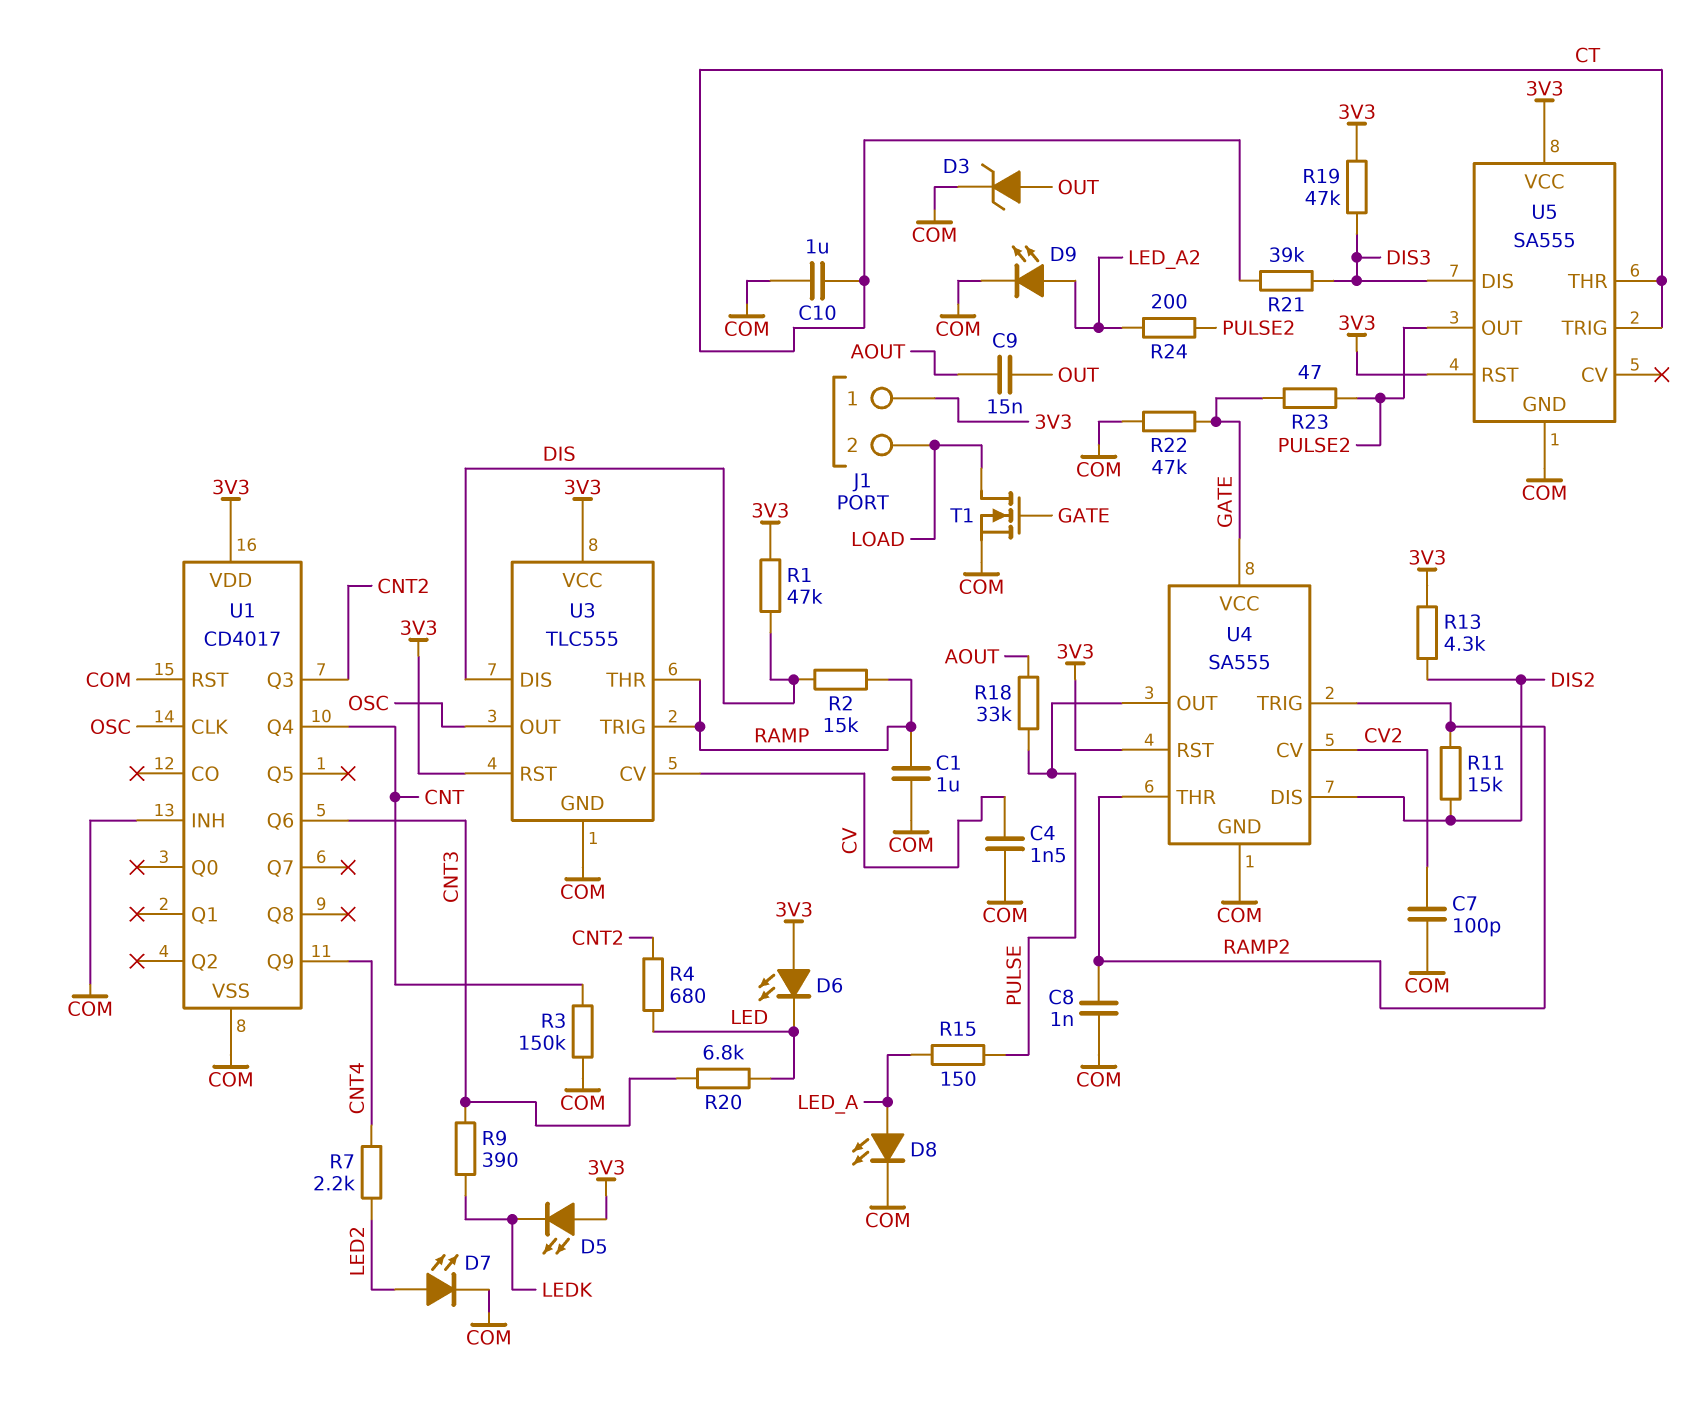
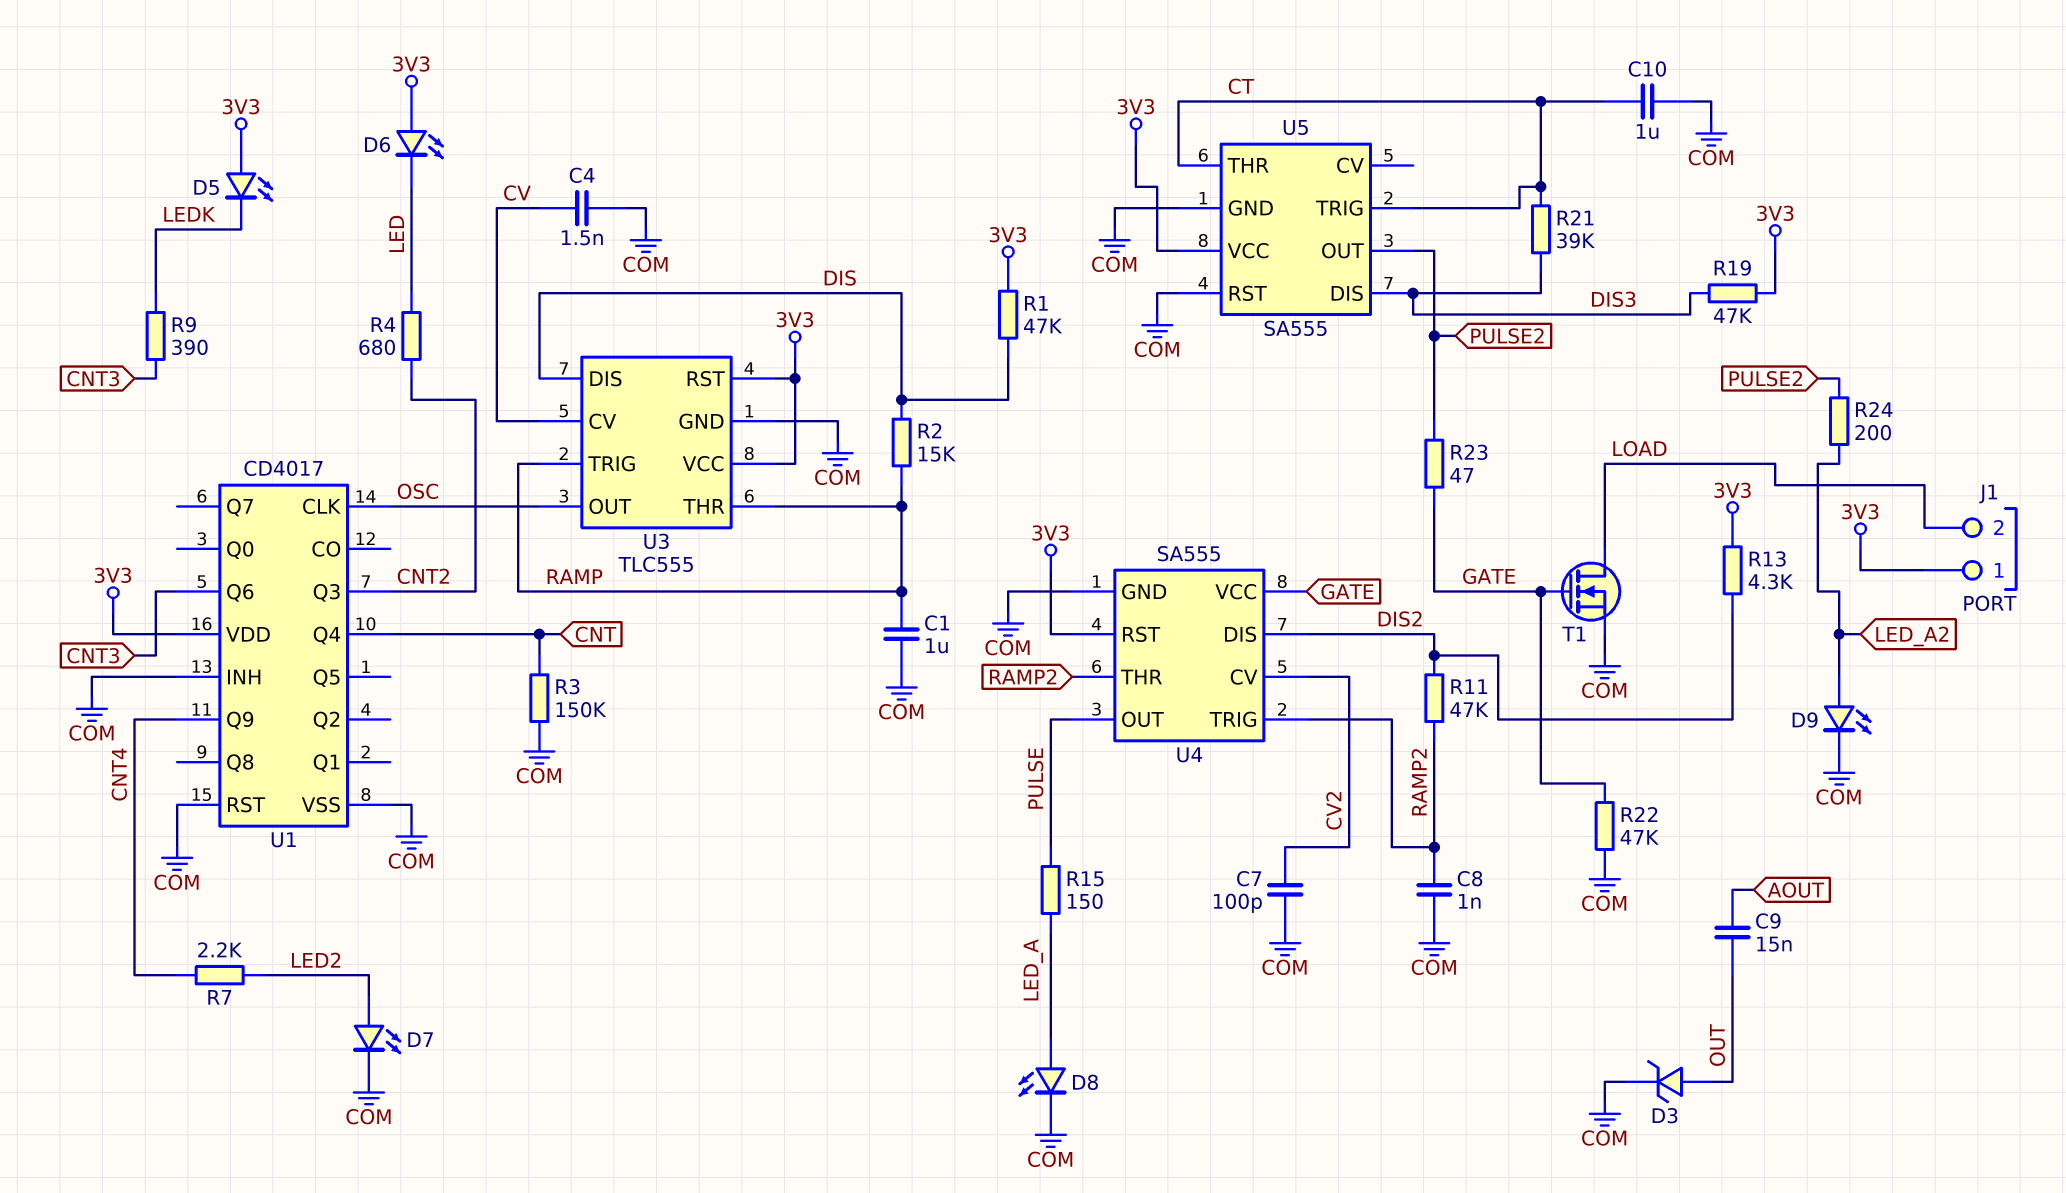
R11: 15k (DIS2, RAMP2) -> 47k (DIS2, RAMP2)
R18: 33k (AOUT, PULSE) -> none
R20: 6.8k (CNT3, LED) -> none
U5 pin RST: 3V3 -> COM

